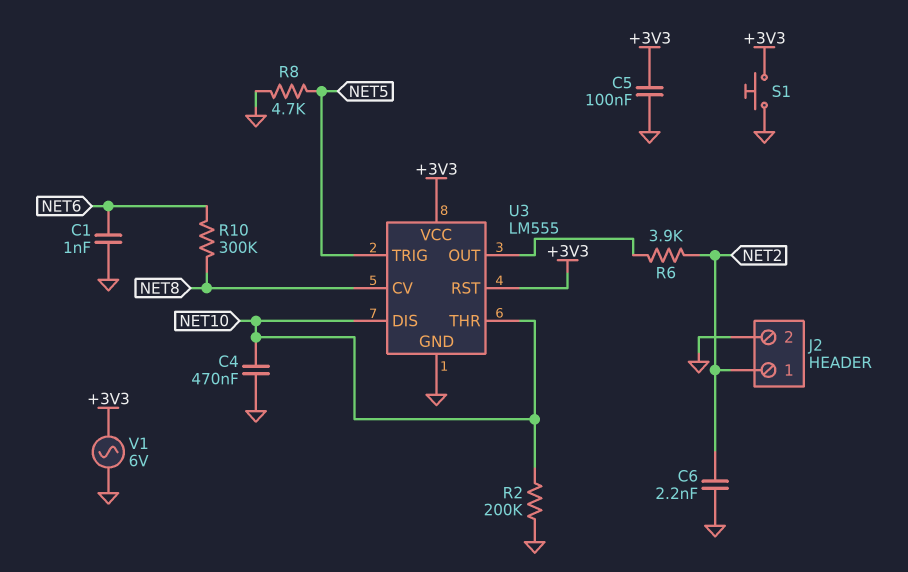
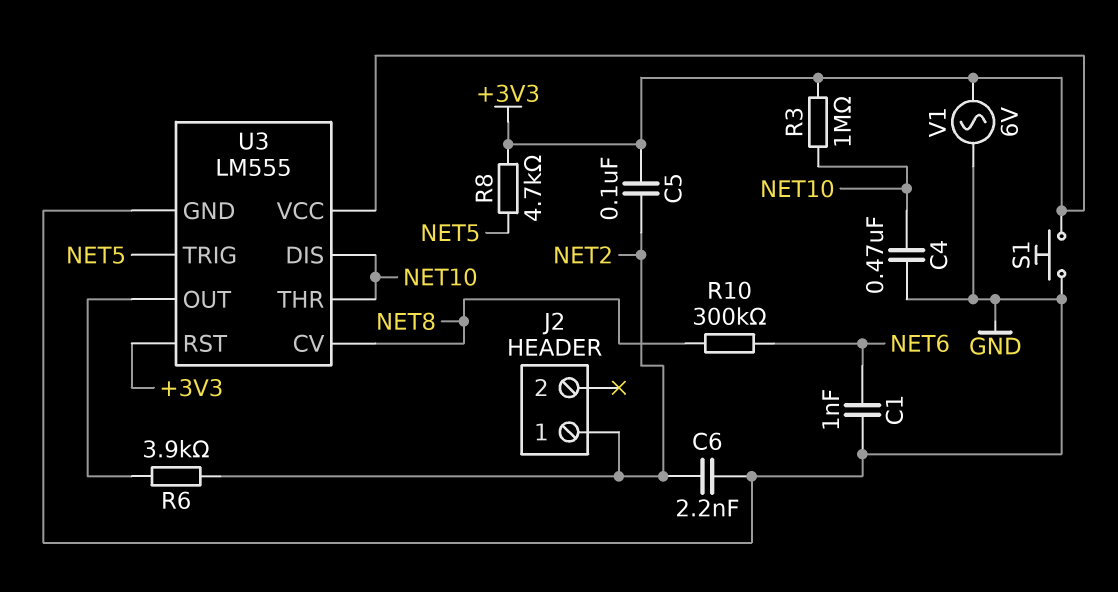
C5: 100nF (+3V3, GND) -> 100nF (+3V3, NET2)
J2 pin 2: GND -> none
R2: 200k (GND, NET10) -> none
R3: none -> 1M (+3V3, NET10)
R8: 4.7k (GND, NET5) -> 4.7k (+3V3, NET5)

